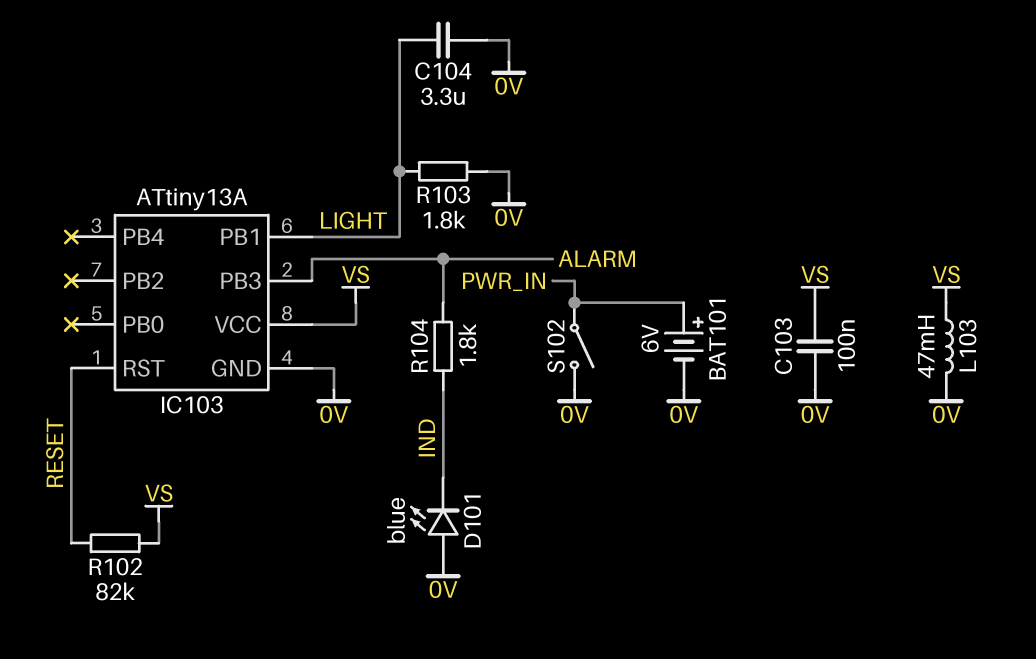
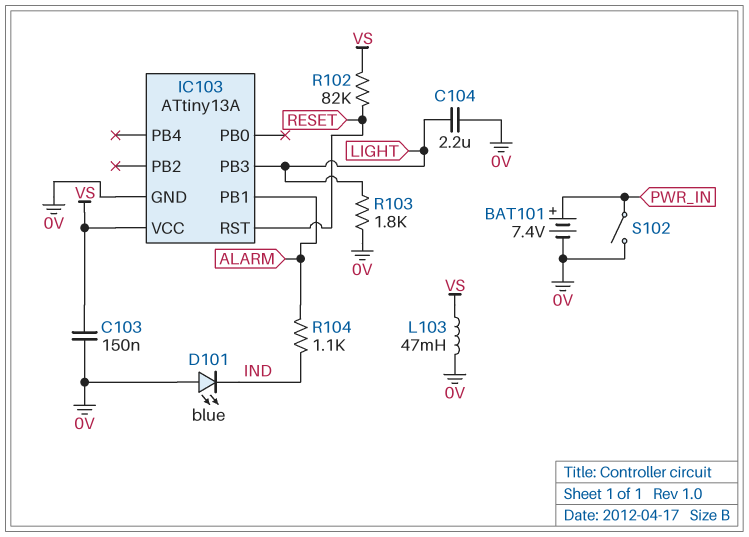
BAT101: 6V (plus PWR_IN, minus 0V) -> 7.4V (plus PWR_IN, minus 0V)
C103: 100nF (0V, VS) -> 150nF (0V, VS)
C104: 3.3uF (0V, LIGHT) -> 2.2uF (0V, LIGHT)
IC103 pin PB1: LIGHT -> ALARM
IC103 pin PB3: ALARM -> LIGHT
R104: 1.8k (ALARM, IND) -> 1.1k (ALARM, IND)

